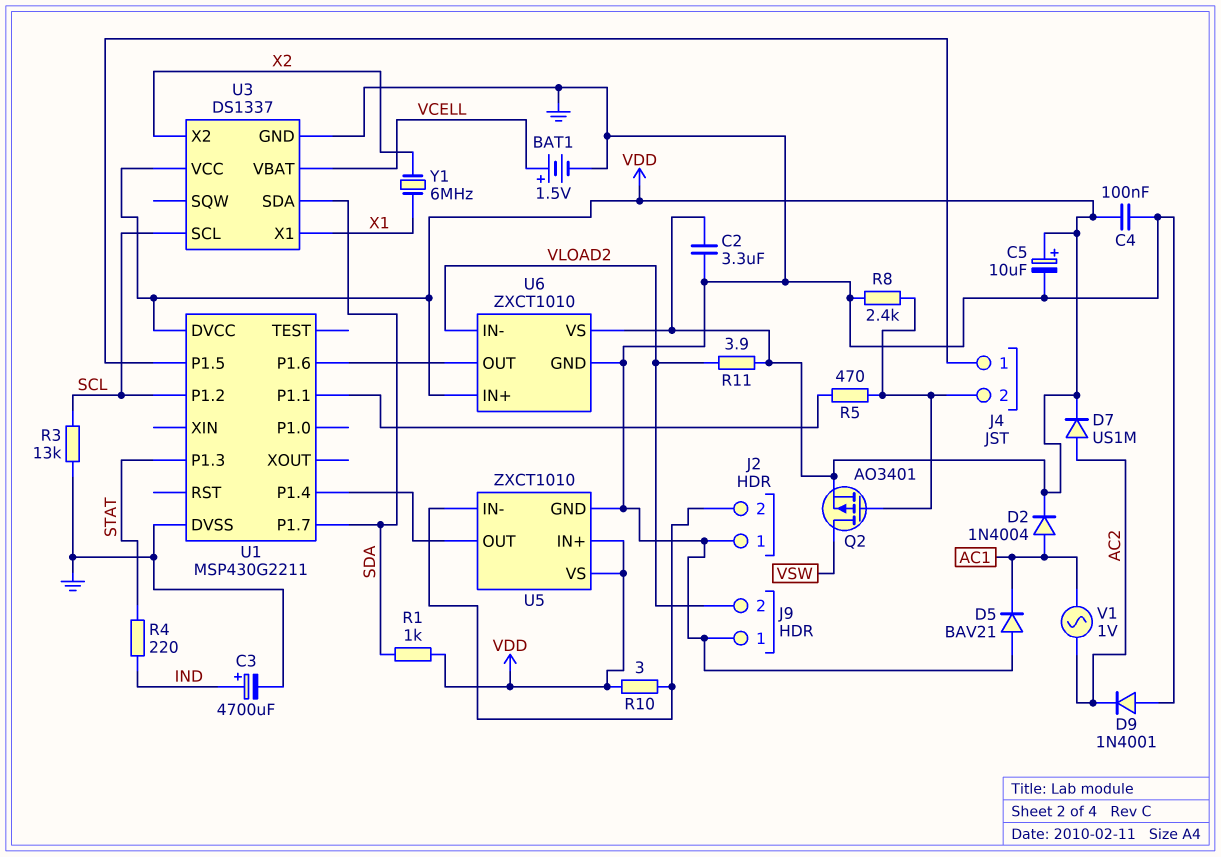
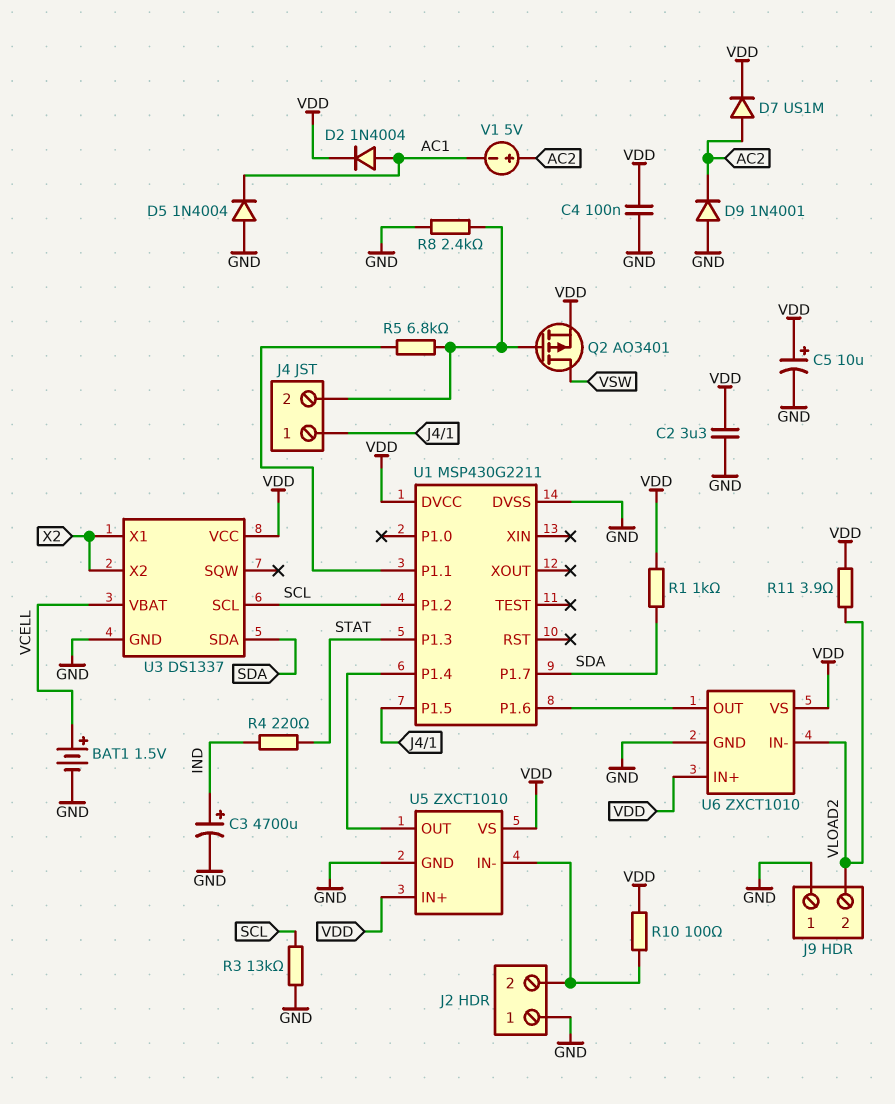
D5: diode BAV21 (A GND, K AC1) -> diode 1N4004 (A GND, K AC1)
R5: 470 (J4/2, U1/P1.1) -> 6.8k (J4/2, U1/P1.1)
R10: 3 (J2/2, VDD) -> 100 (J2/2, VDD)
U3 pin X1: X1 -> X2
V1: AC 1V (AC1, AC2) -> 5V (plus AC2, minus AC1)
Y1: 6MHz (X1, X2) -> none

